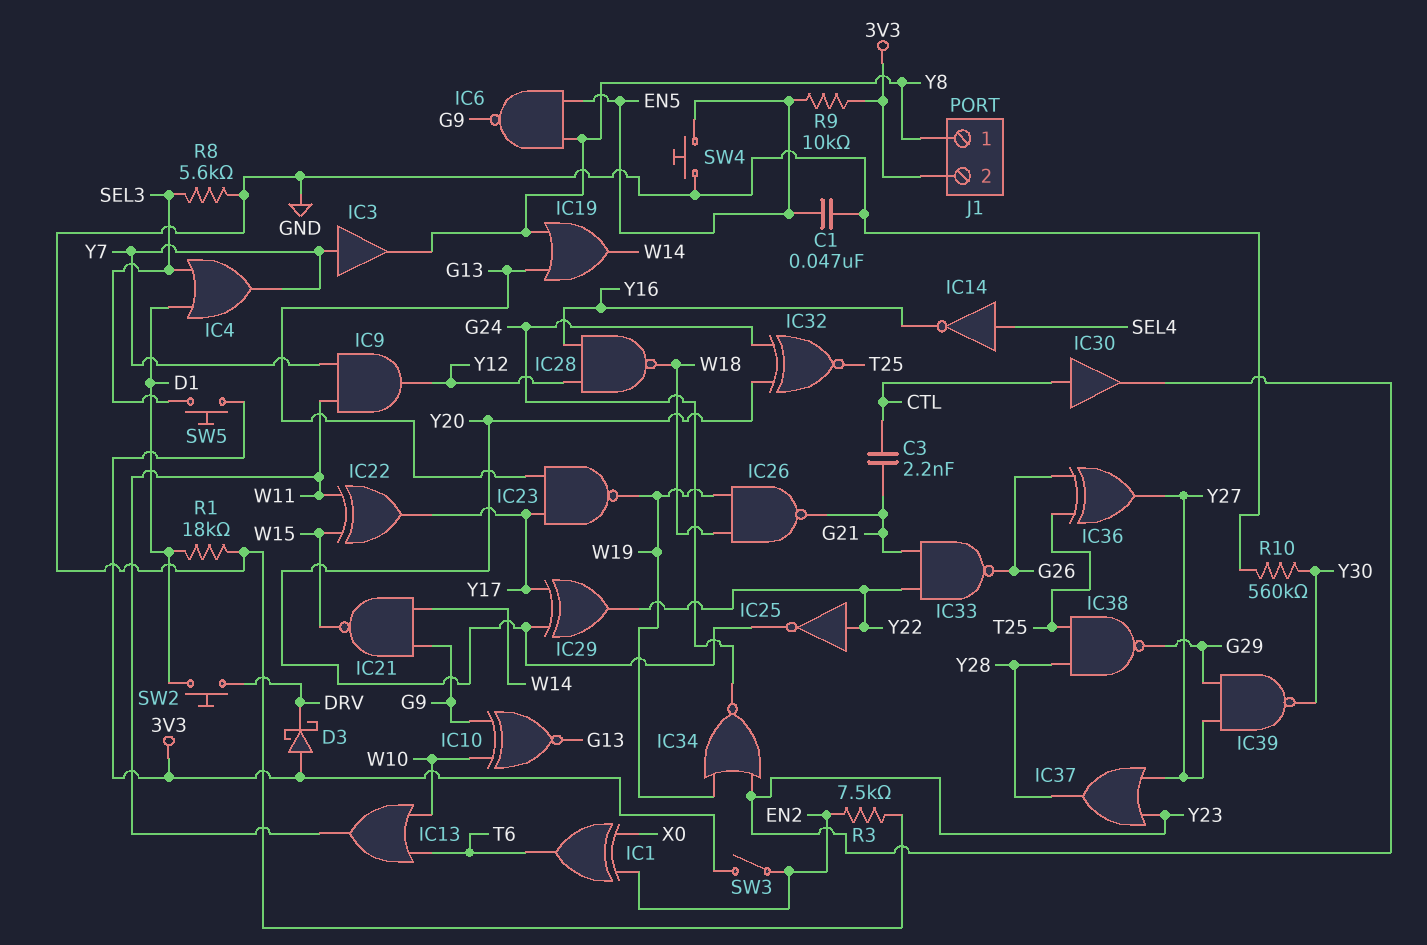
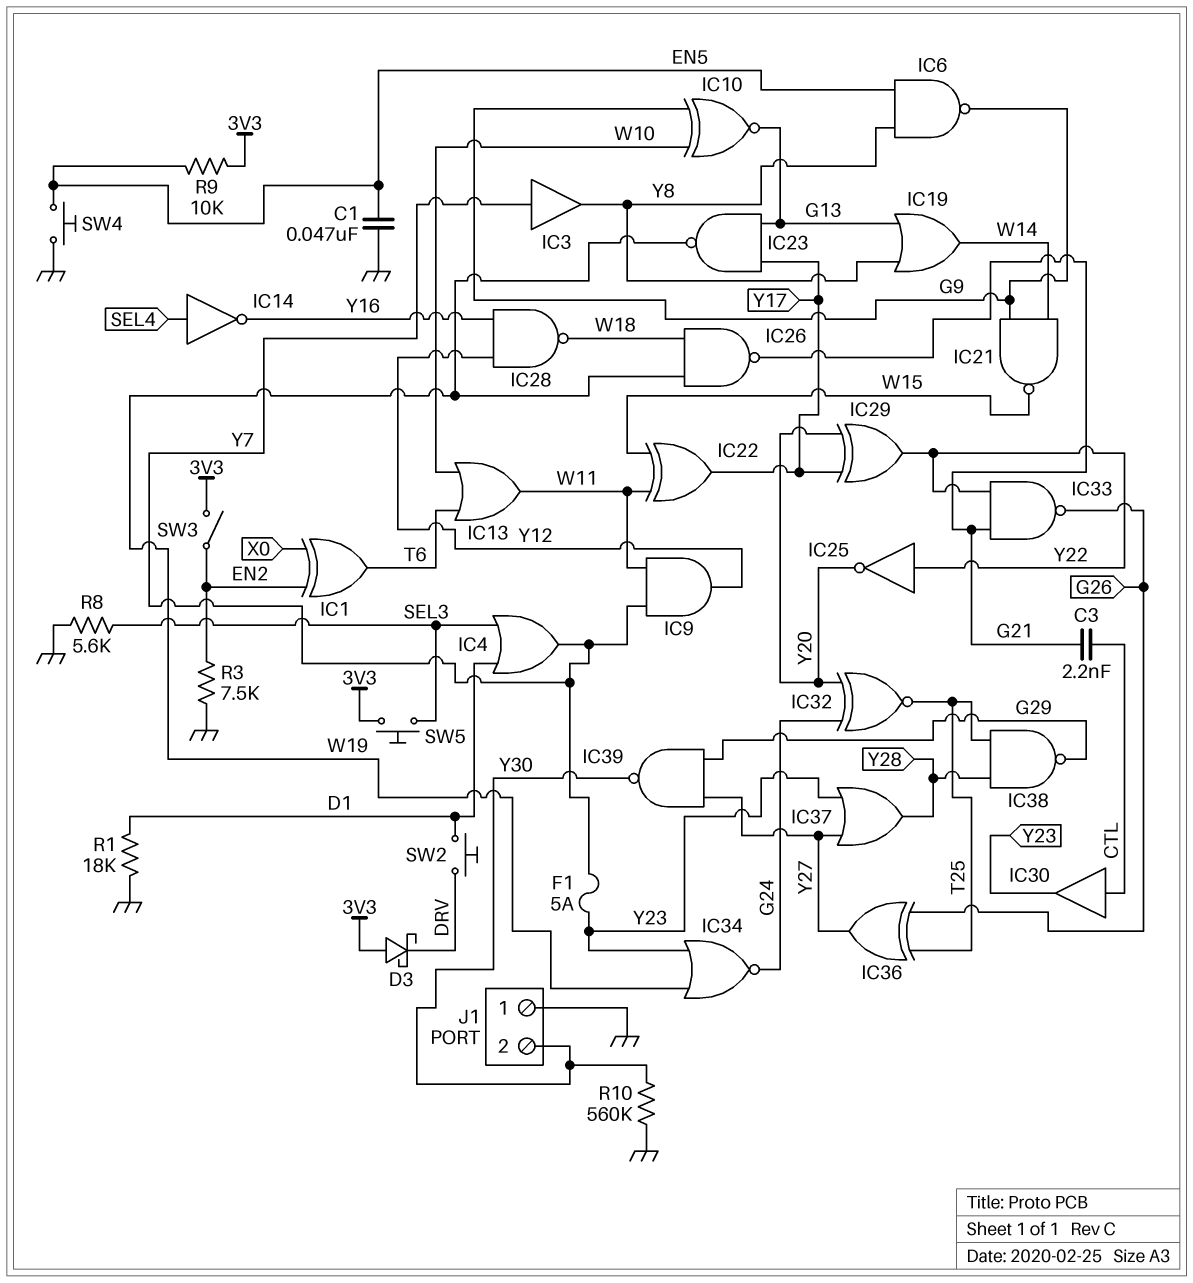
F1: none -> 5A (Y7, Y23)
J1 pin 1: Y8 -> GND
J1 pin 2: 3V3 -> Y30

